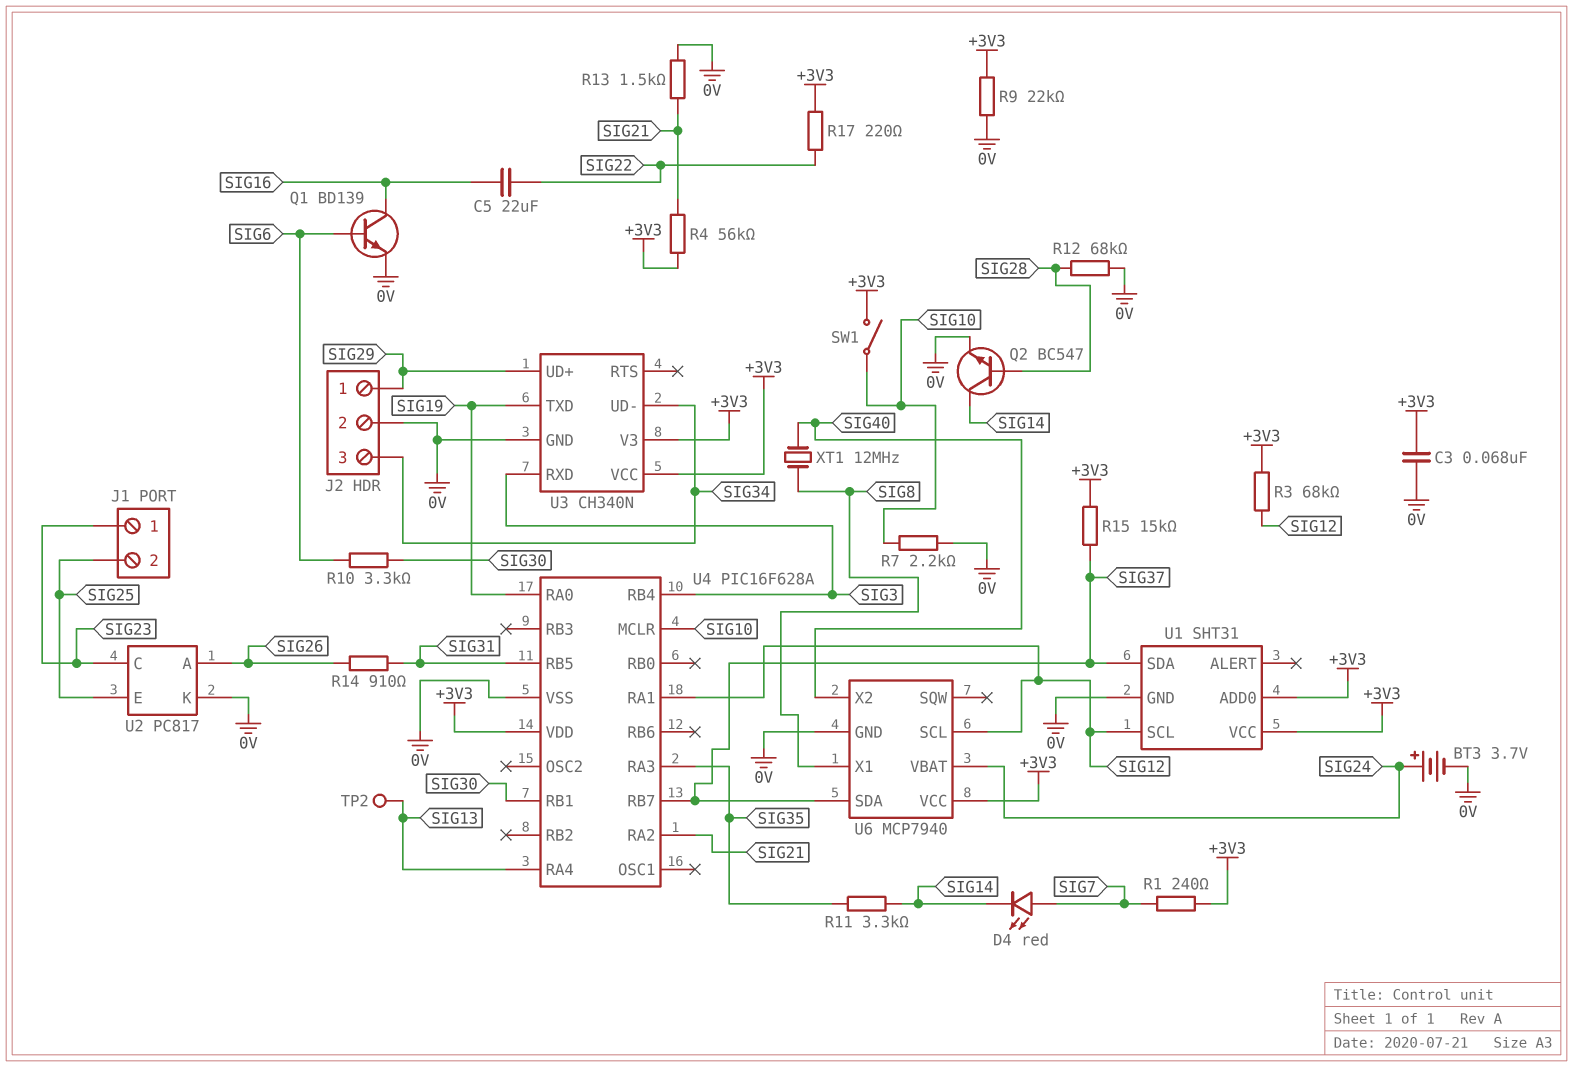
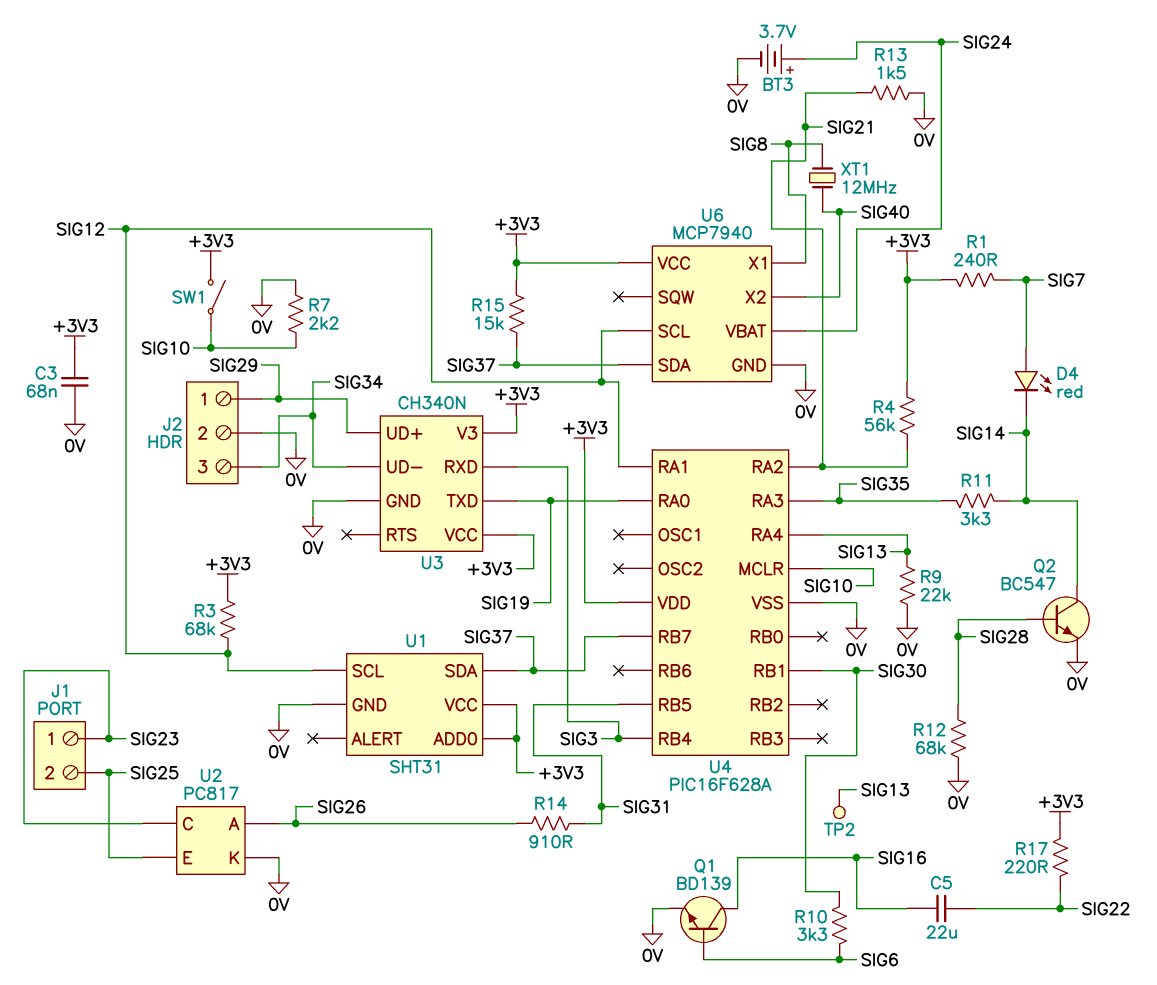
R9: 22k (+3V3, 0V) -> 22k (0V, SIG13)

